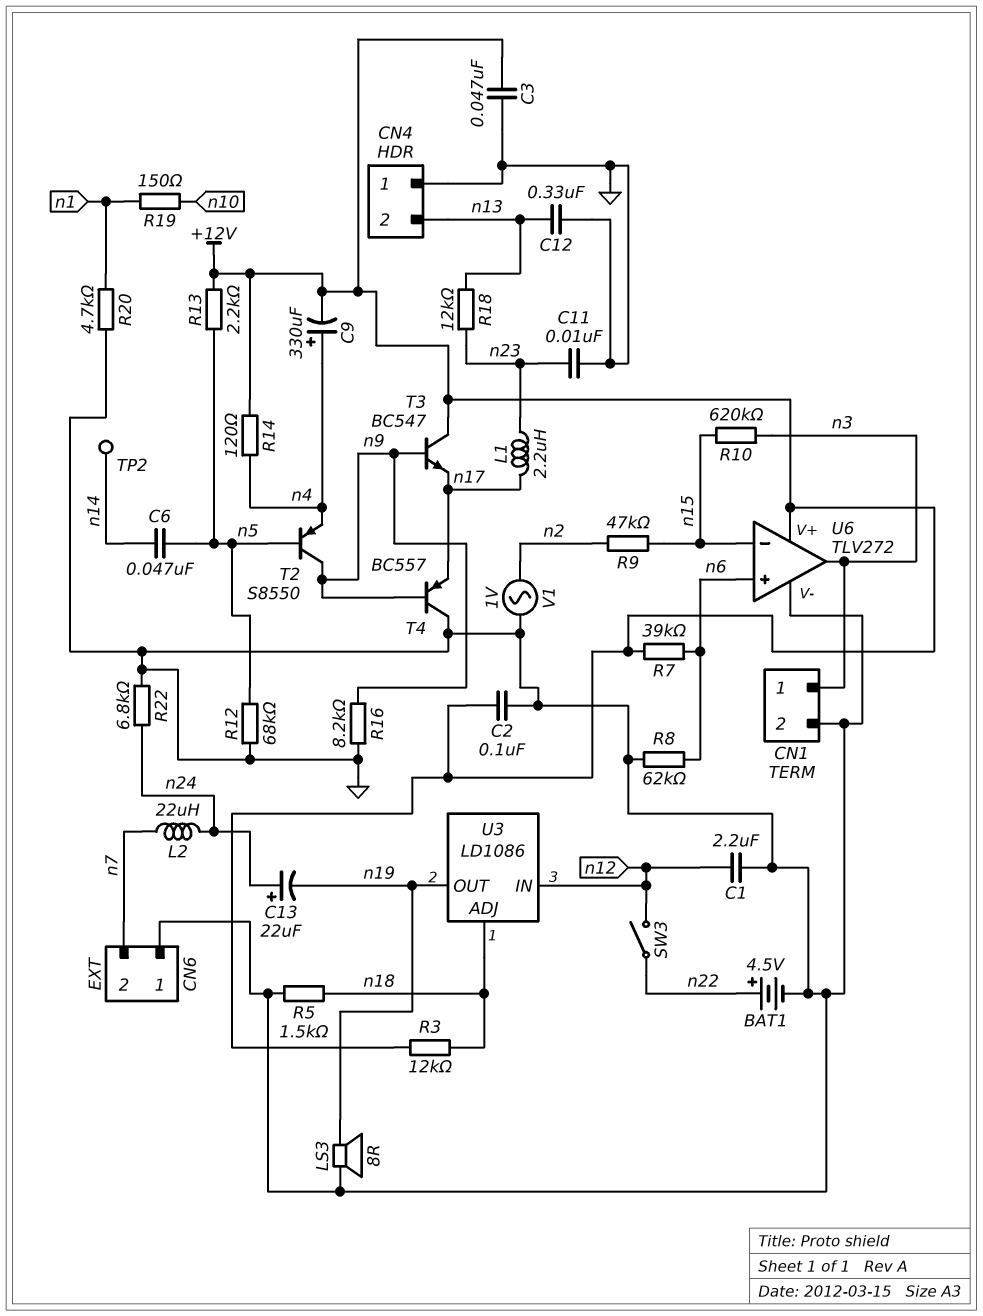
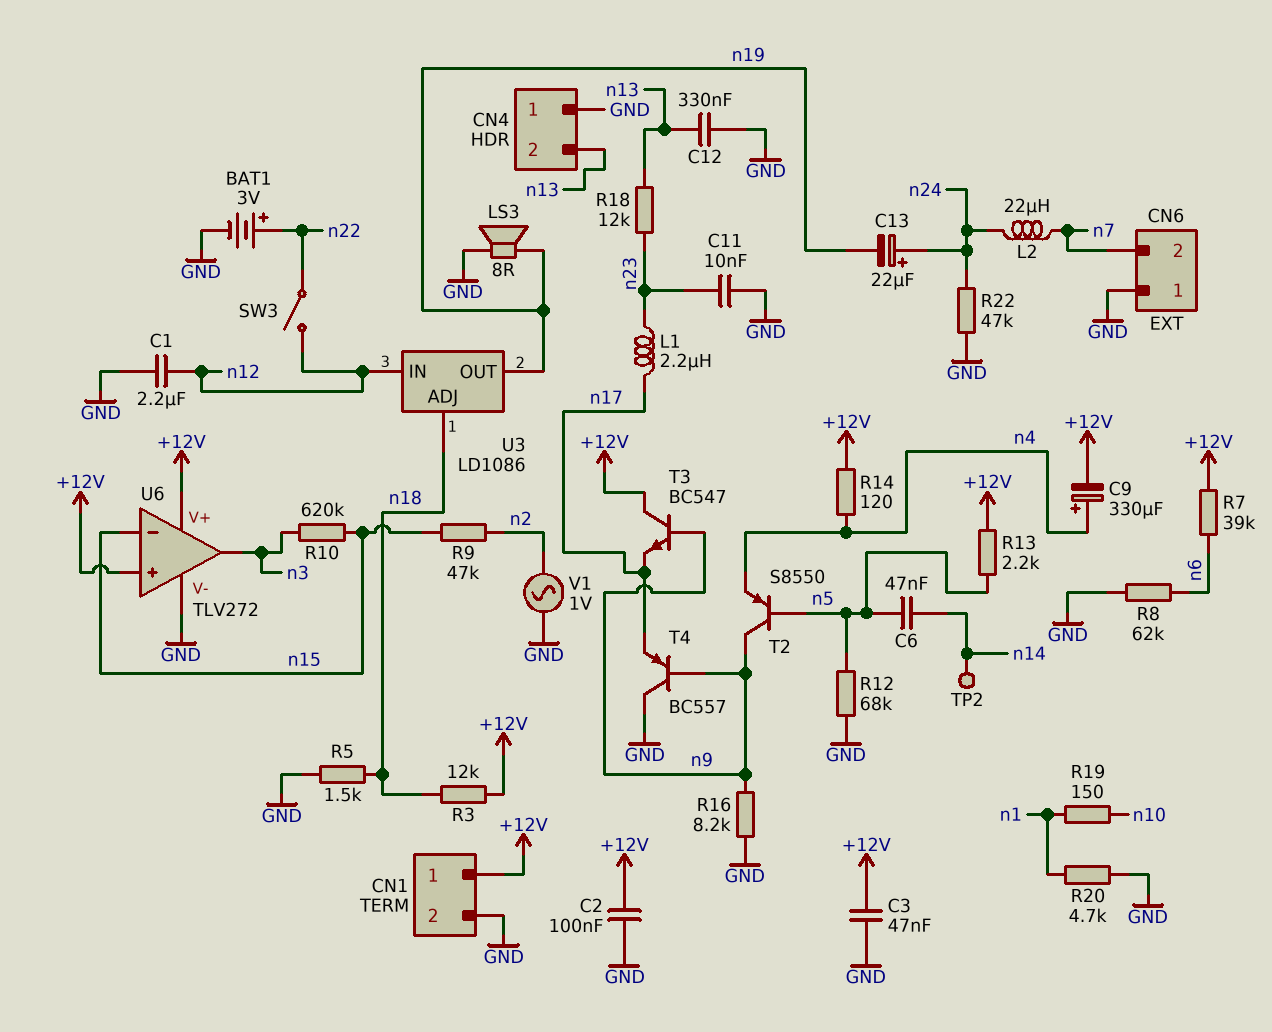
BAT1: 4.5V (plus n22, minus GND) -> 3V (plus n22, minus GND)
CN1 pin 1: n3 -> +12V
R22: 6.8k (GND, n24) -> 47k (GND, n24)
U6 pin in+: n6 -> +12V

